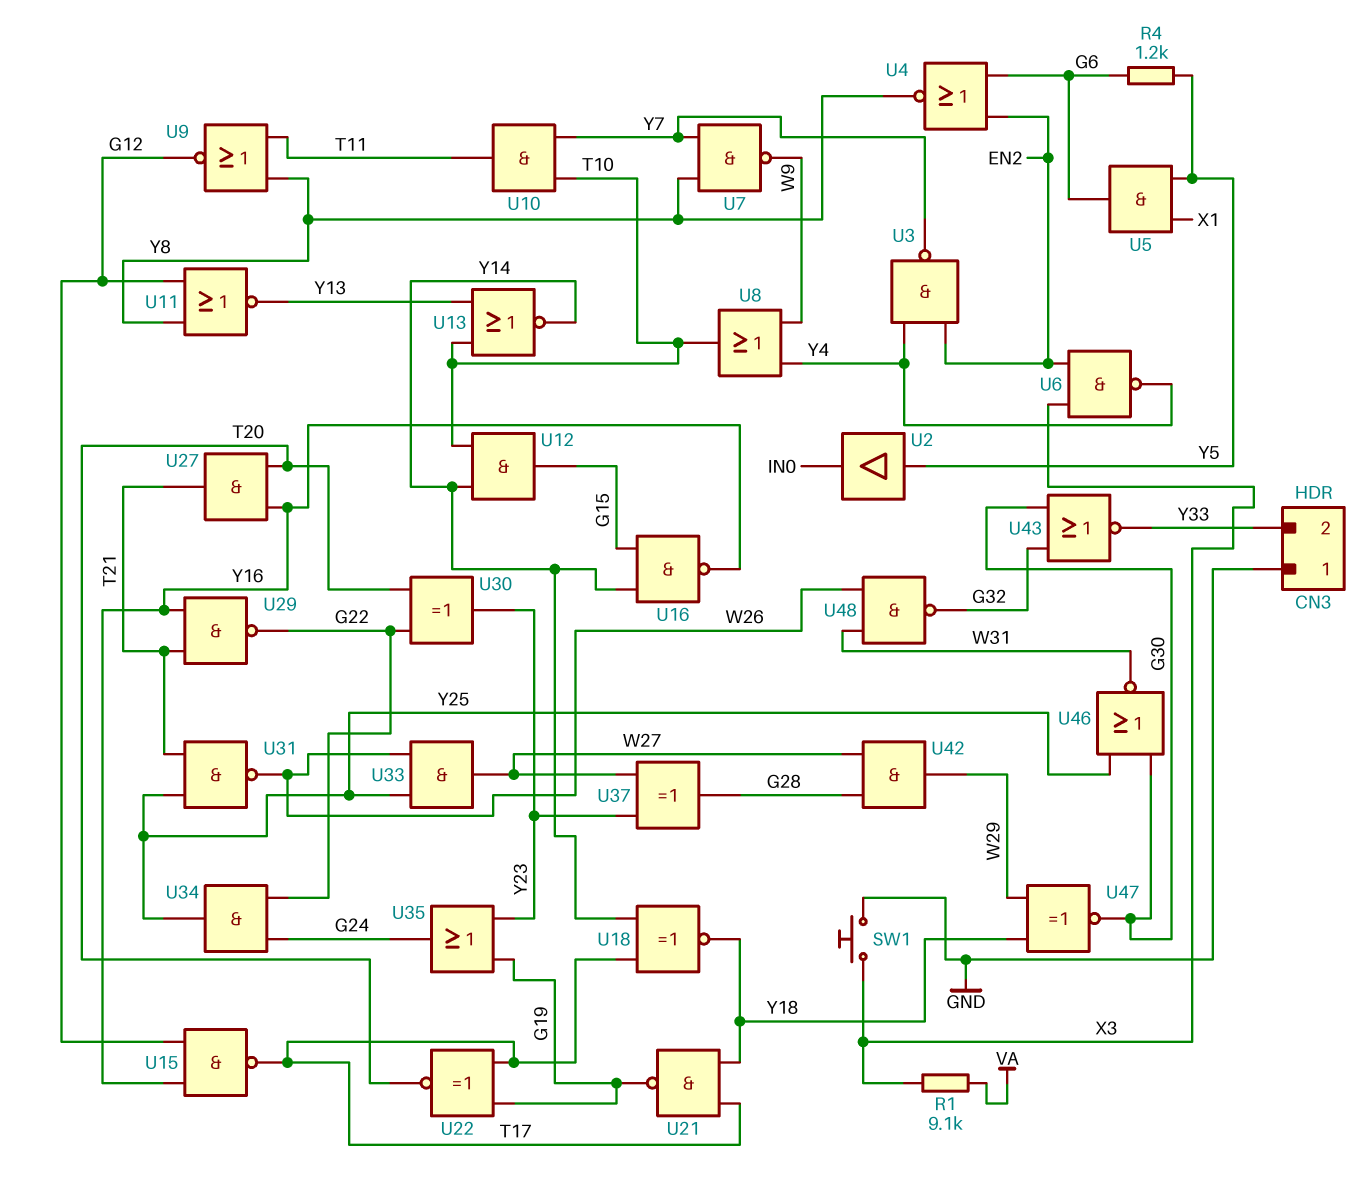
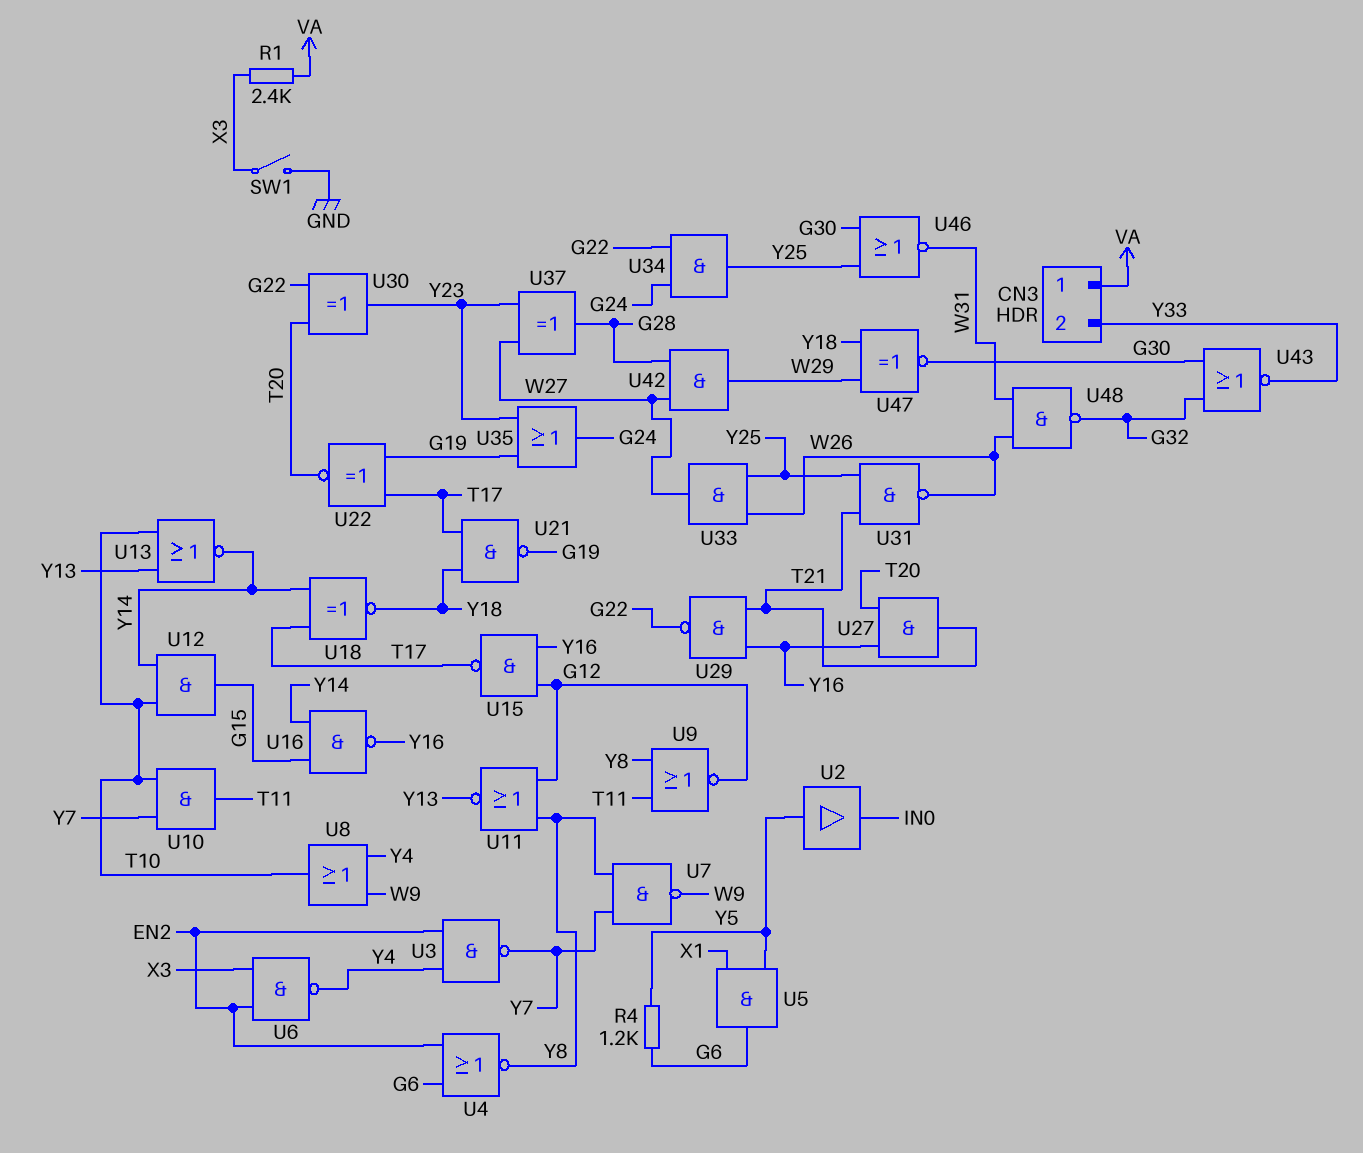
CN3 pin 1: GND -> VA
R1: 9.1k (VA, X3) -> 2.4k (VA, X3)
SW1: button (GND, X3) -> switch (GND, X3)

